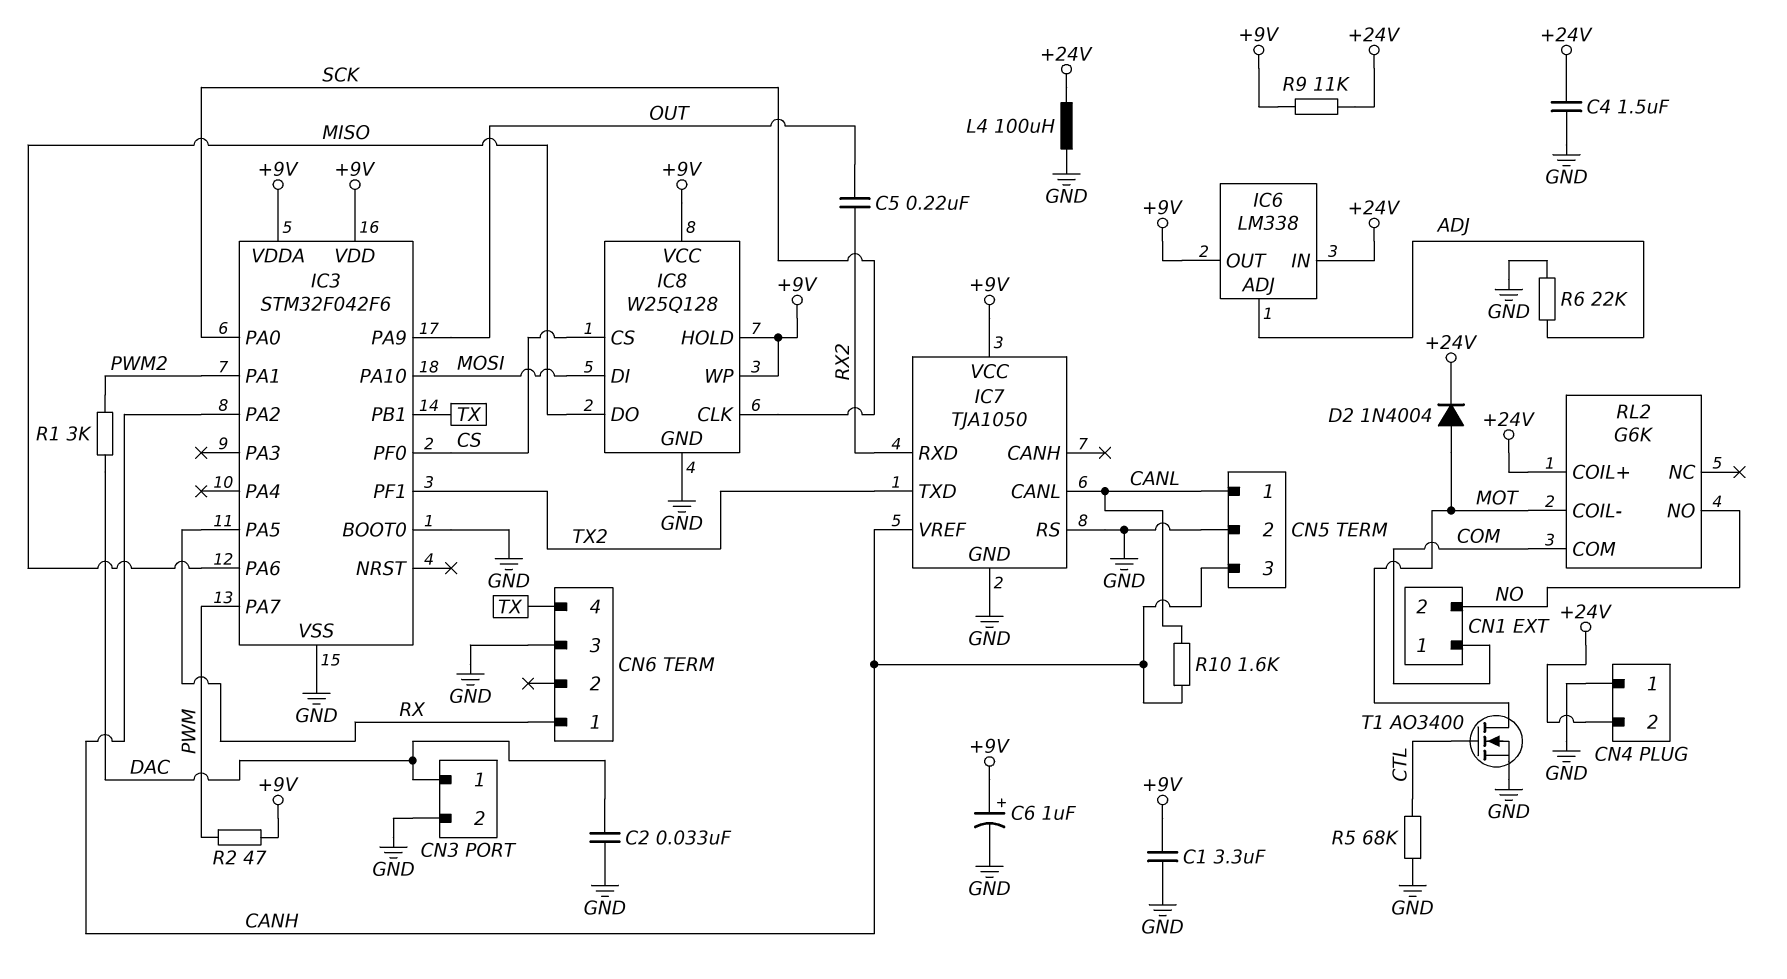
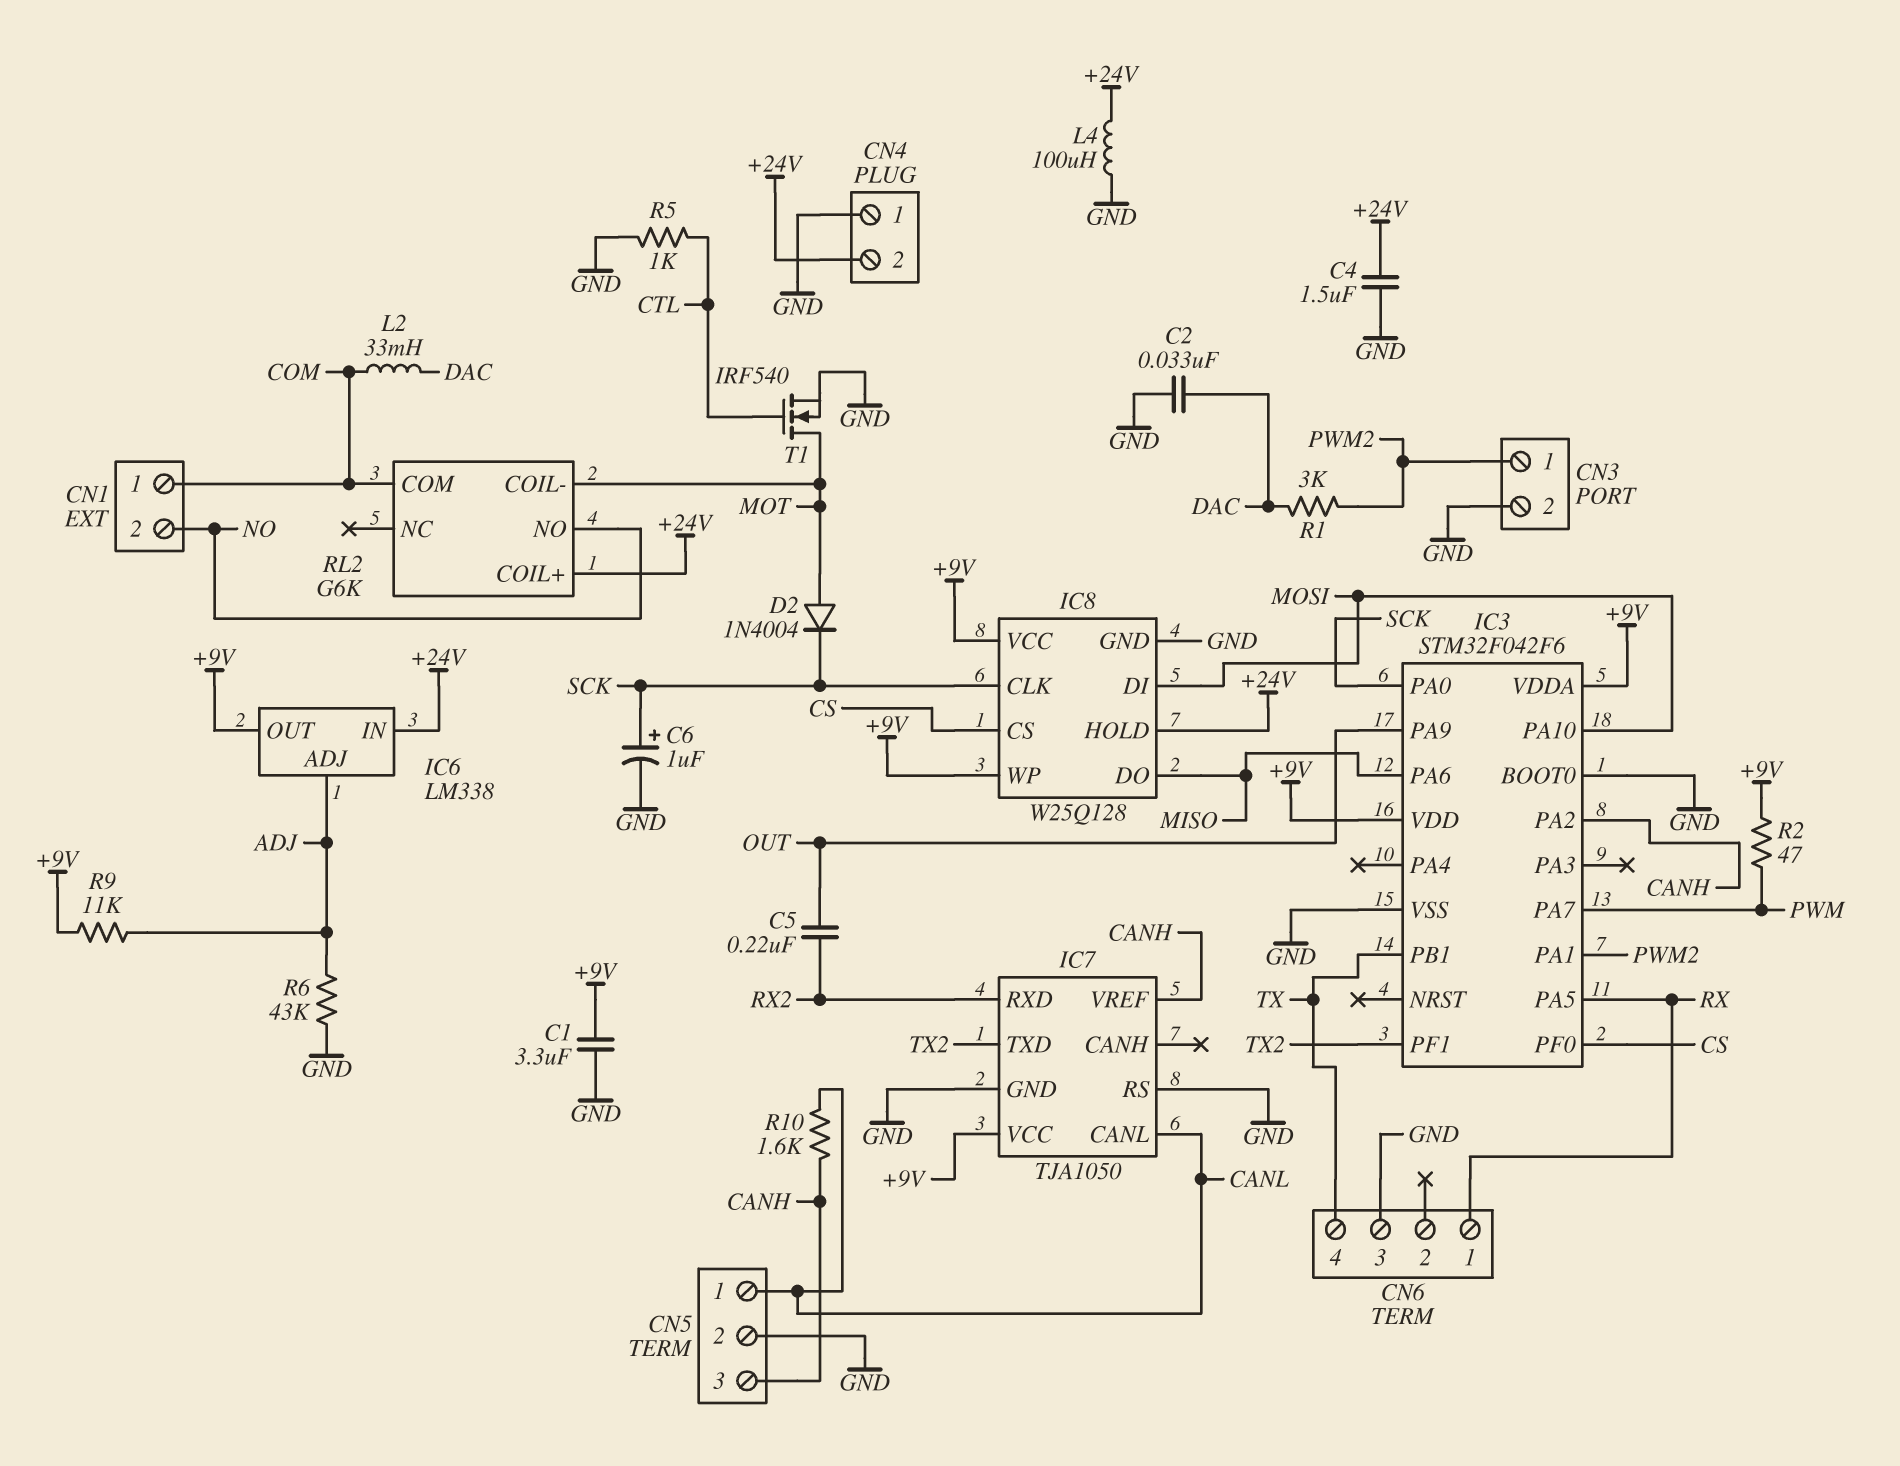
C6: 1uF (plus +9V, minus GND) -> 1uF (plus SCK, minus GND)
CN3 pin 1: DAC -> PWM2
D2: diode 1N4004 (A MOT, K +24V) -> diode 1N4004 (A MOT, K SCK)
IC8 pin HOLD: +9V -> +24V
L2: none -> 33mH (COM, DAC)
R5: 68k (CTL, GND) -> 1k (CTL, GND)
R6: 22k (ADJ, GND) -> 43k (ADJ, GND)
R9: 11k (+9V, +24V) -> 11k (+9V, ADJ)
T1: NMOS AO3400 (G CTL, D MOT, S GND) -> NMOS IRF540 (G CTL, D MOT, S GND)

